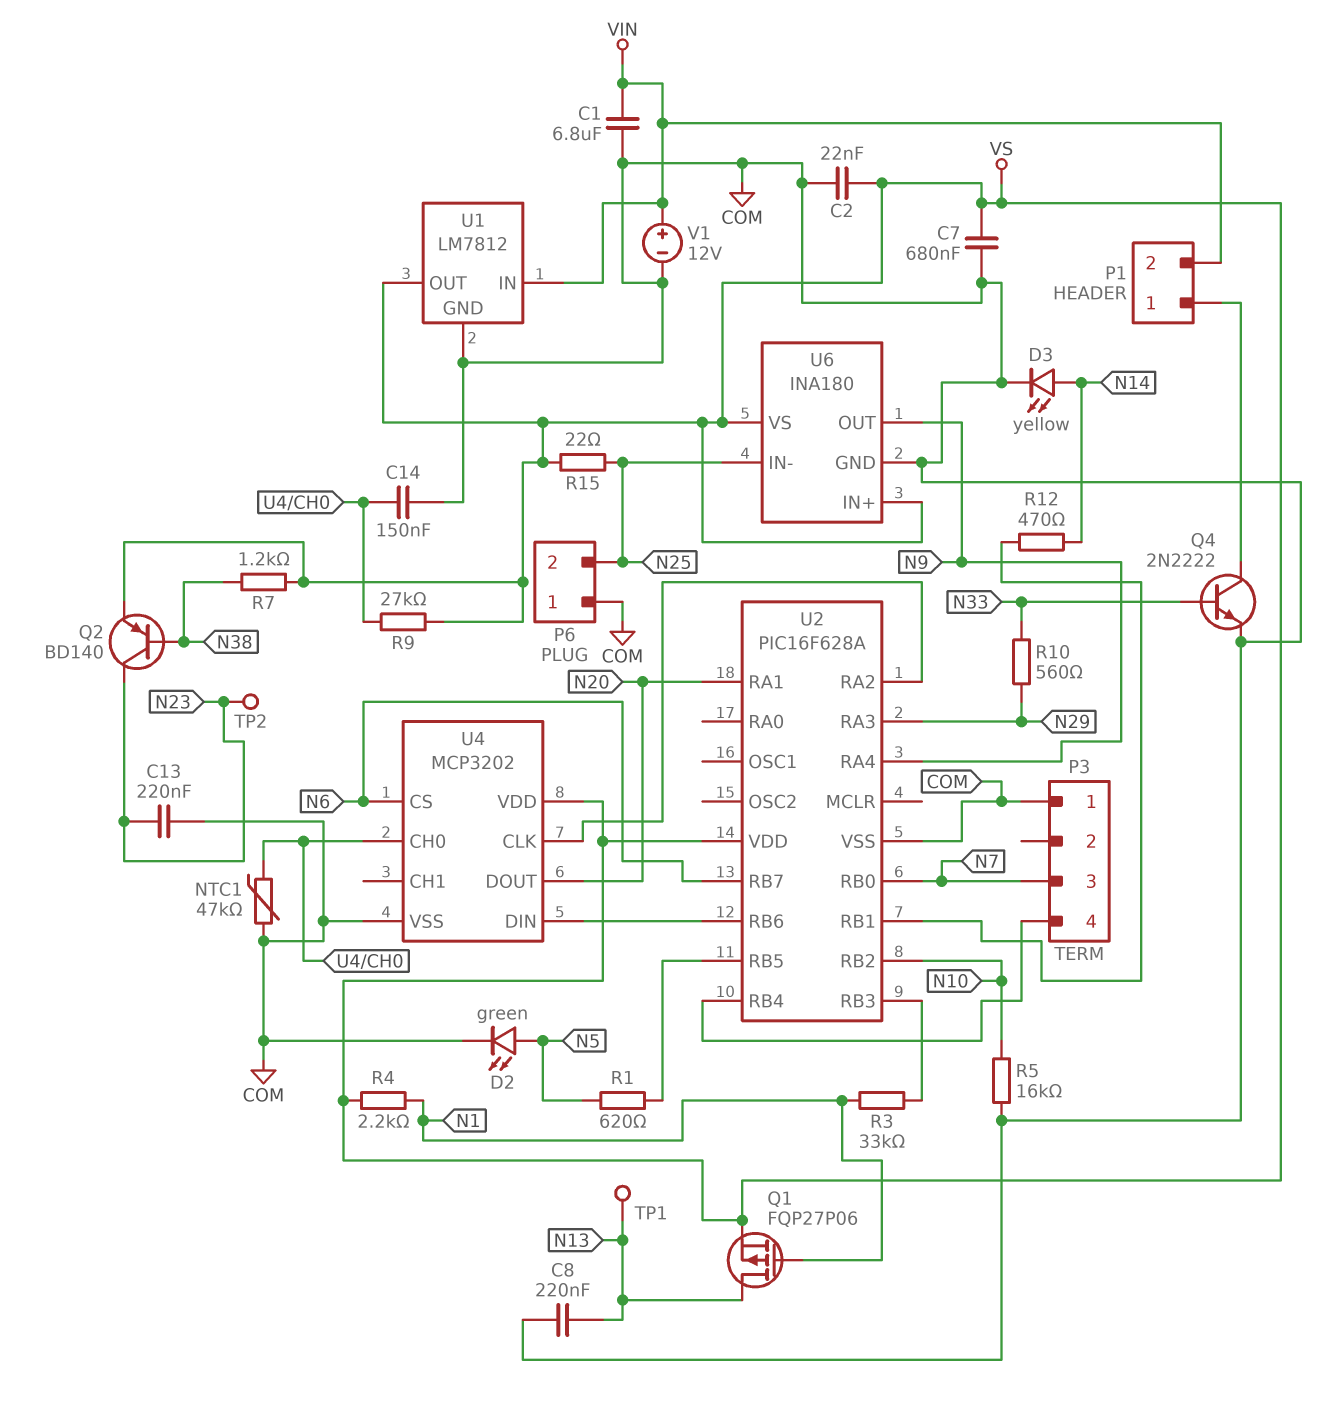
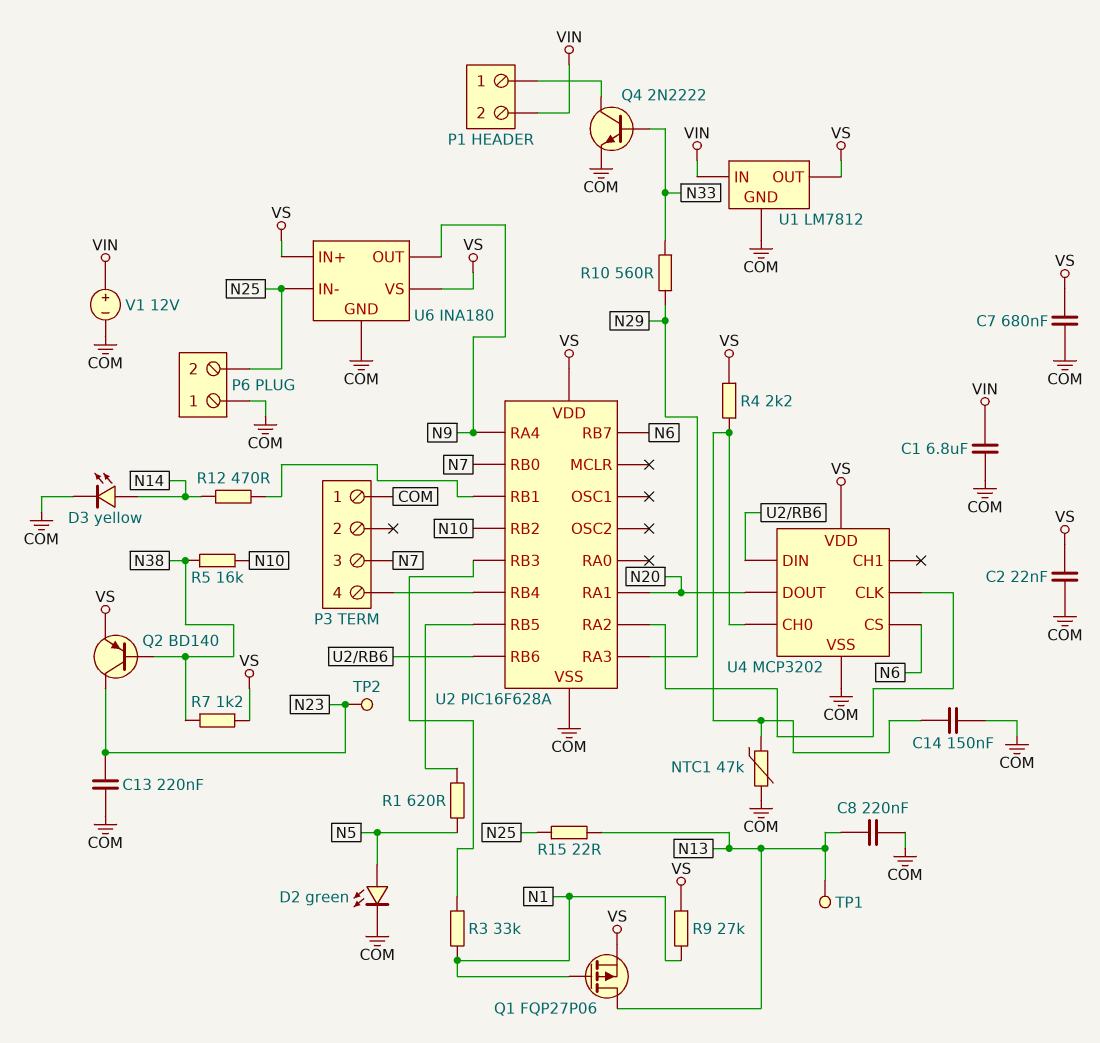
R4: 2.2k (N1, VS) -> 2.2k (U4/CH0, VS)
R5: 16k (COM, N10) -> 16k (N10, N38)
R9: 27k (U4/CH0, VS) -> 27k (N1, VS)
R15: 22 (N25, VS) -> 22 (N13, N25)

